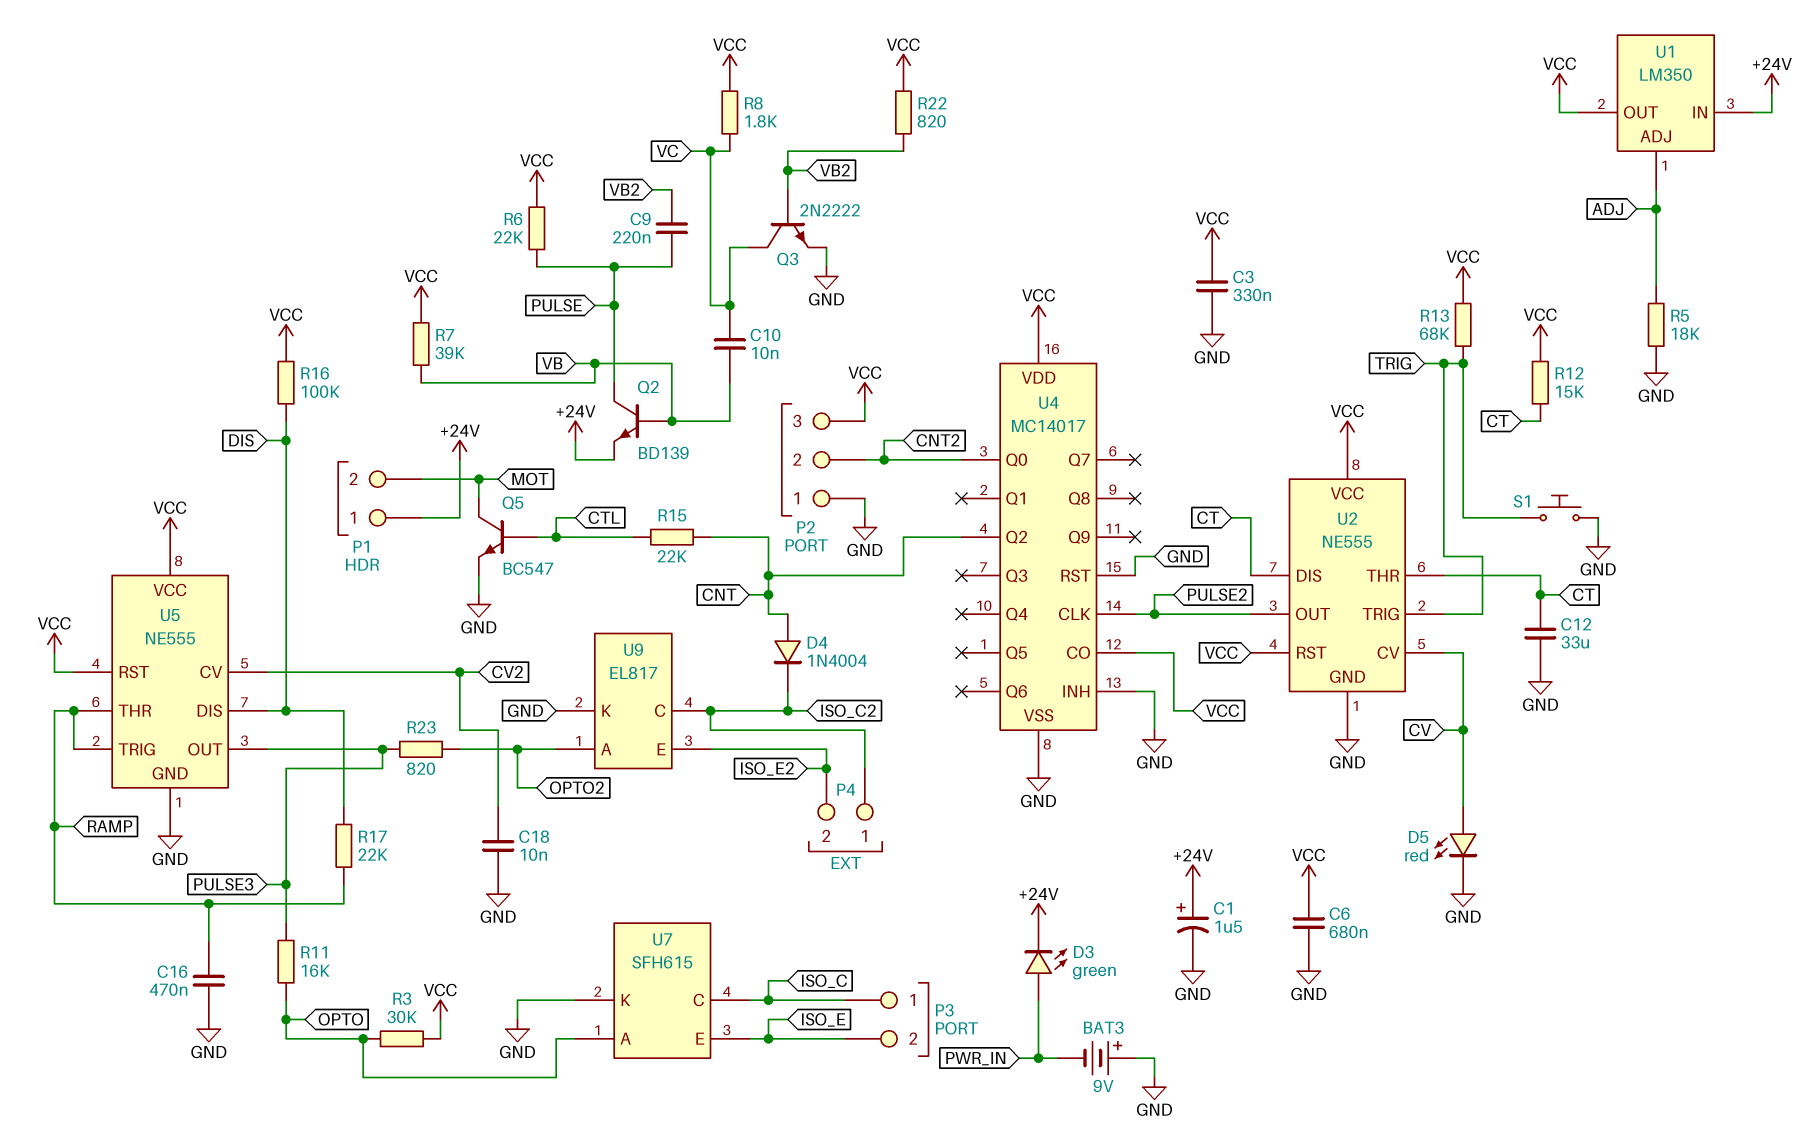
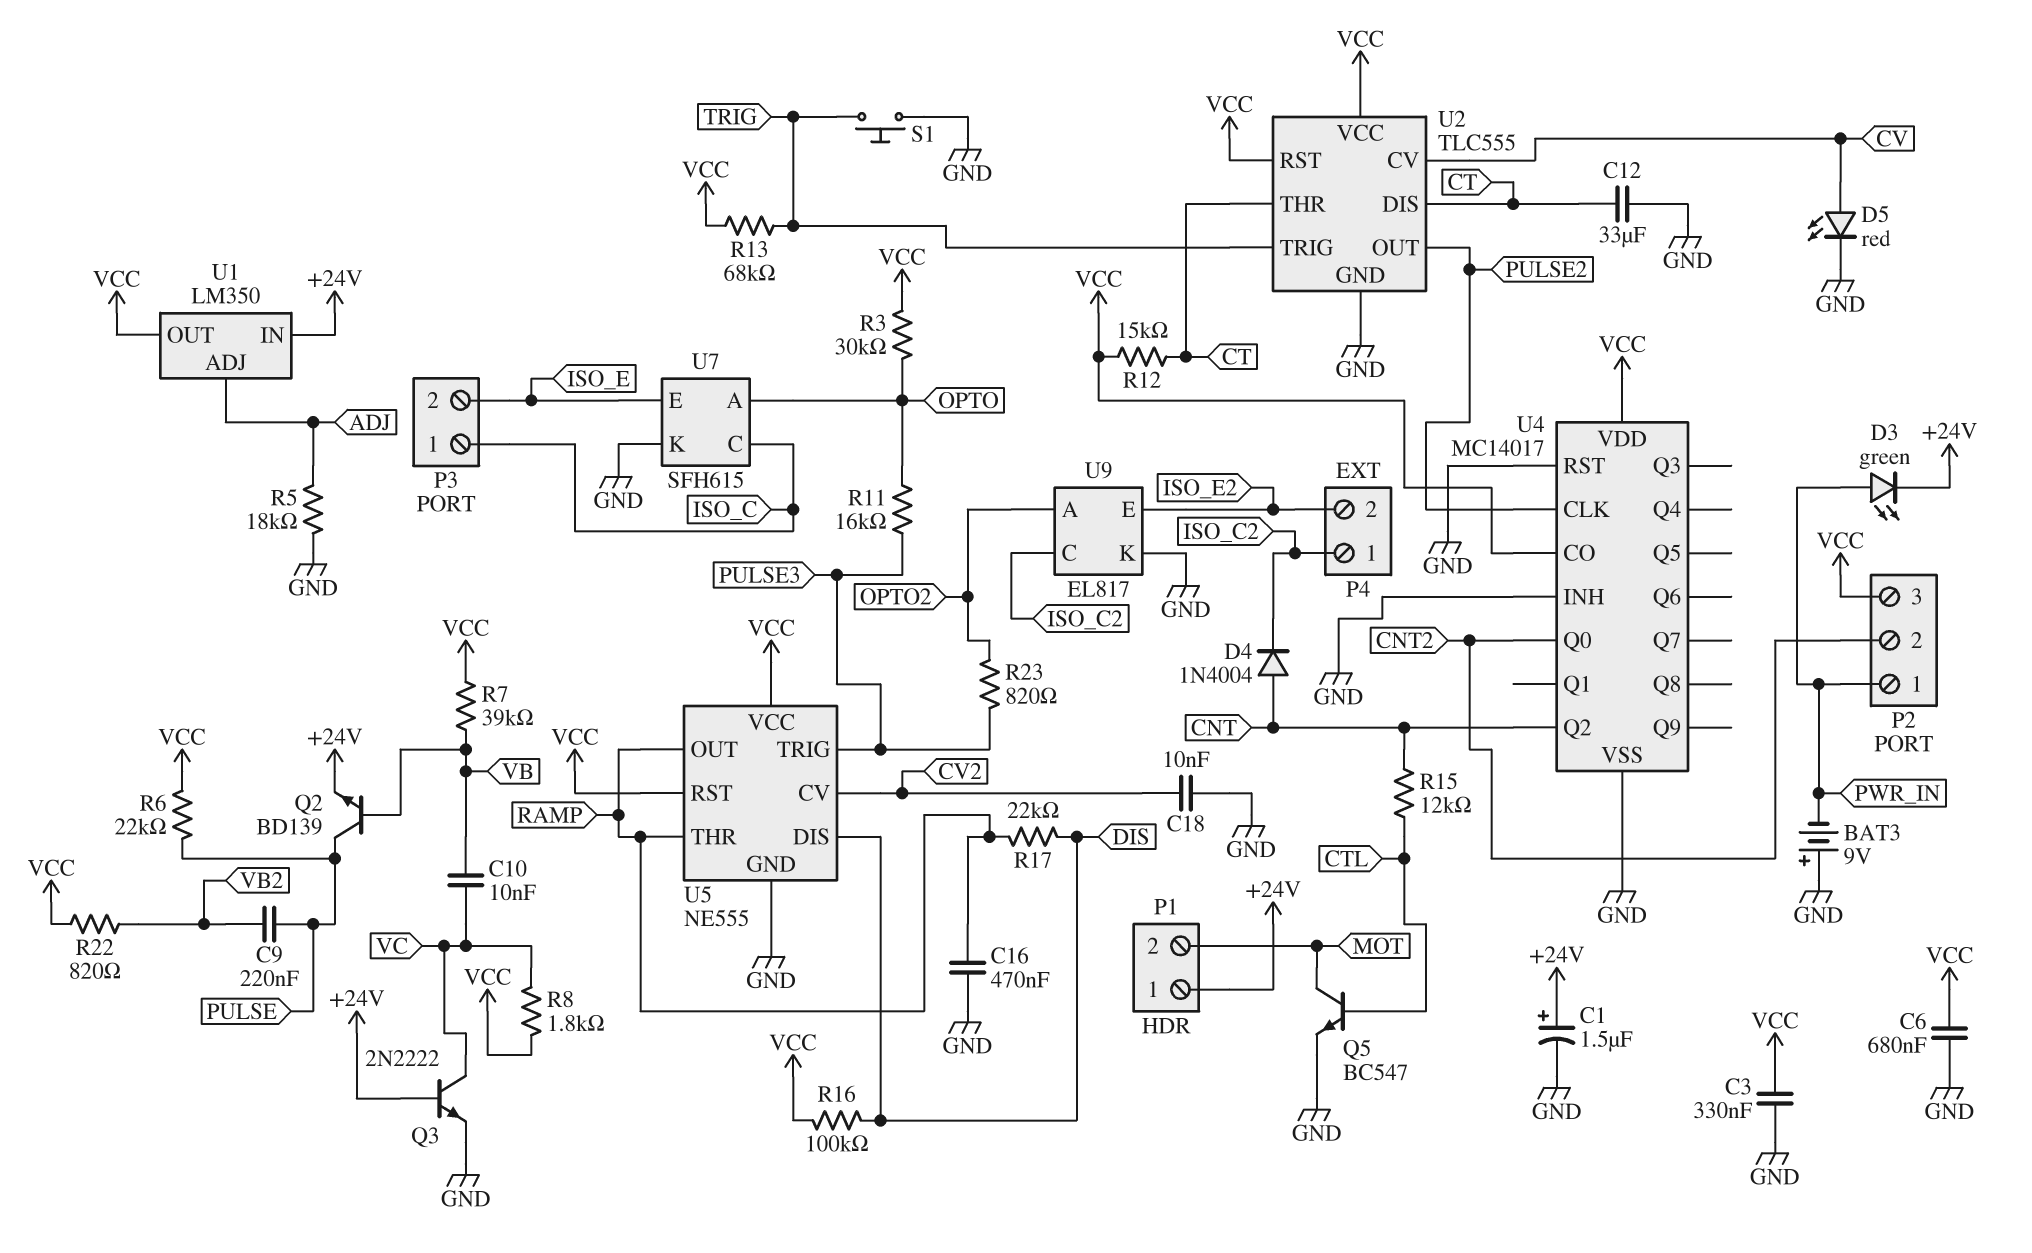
P2 pin 1: GND -> PWR_IN
Q3: NPN 2N2222 (B VB2, C VC, E GND) -> NPN 2N2222 (B +24V, C VC, E GND)
R15: 22k (CNT, CTL) -> 12k (CNT, CTL)
U2: NE555 -> TLC555
U5 pin OUT: PULSE3 -> RAMP
U5 pin TRIG: RAMP -> PULSE3

